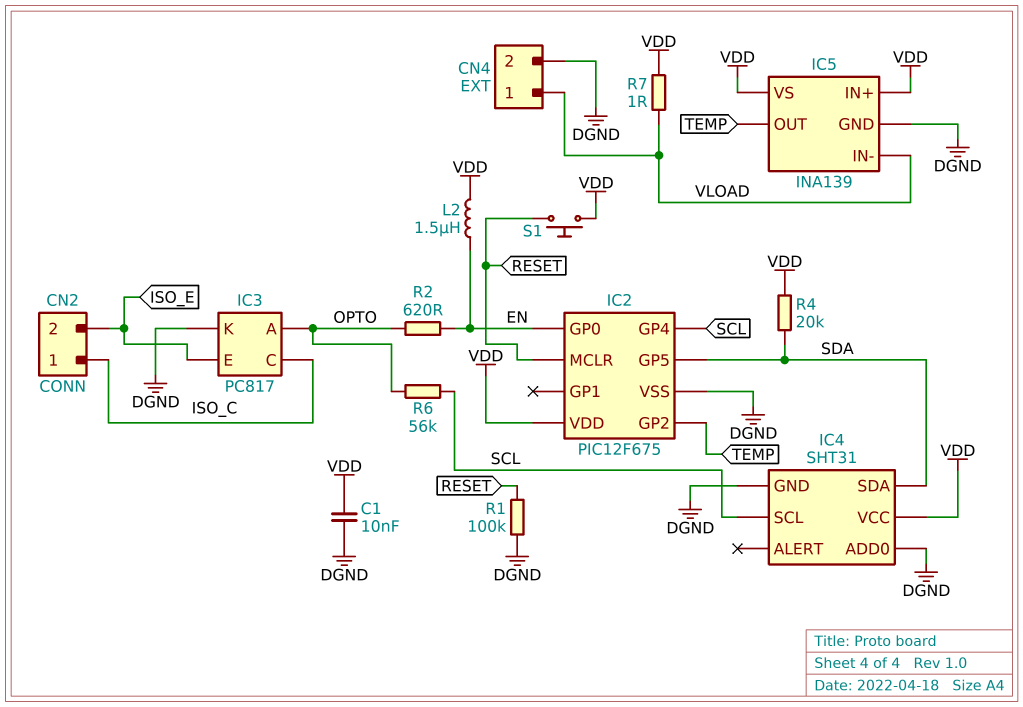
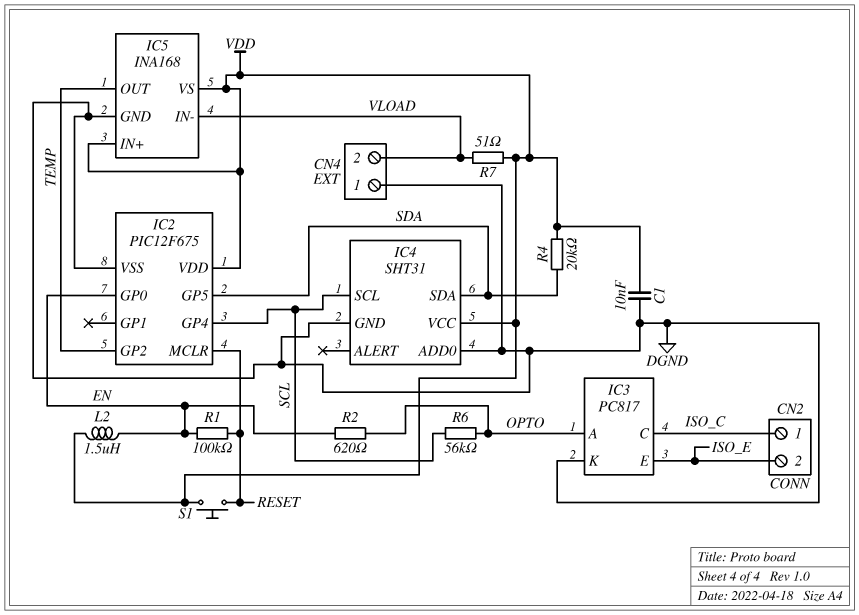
CN4 pin 1: VLOAD -> DGND
CN4 pin 2: DGND -> VLOAD
IC5: INA139 -> INA168
R1: 100k (DGND, RESET) -> 100k (EN, RESET)
R7: 1 (VDD, VLOAD) -> 51 (VDD, VLOAD)

